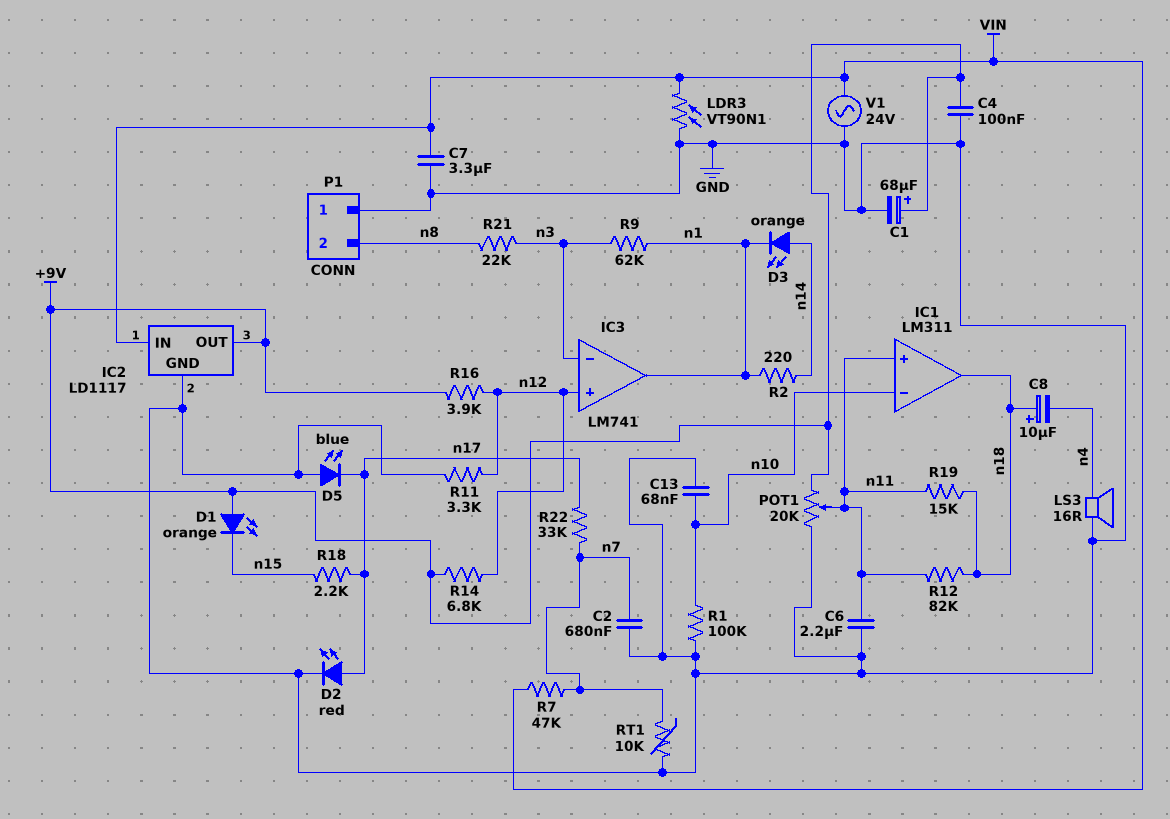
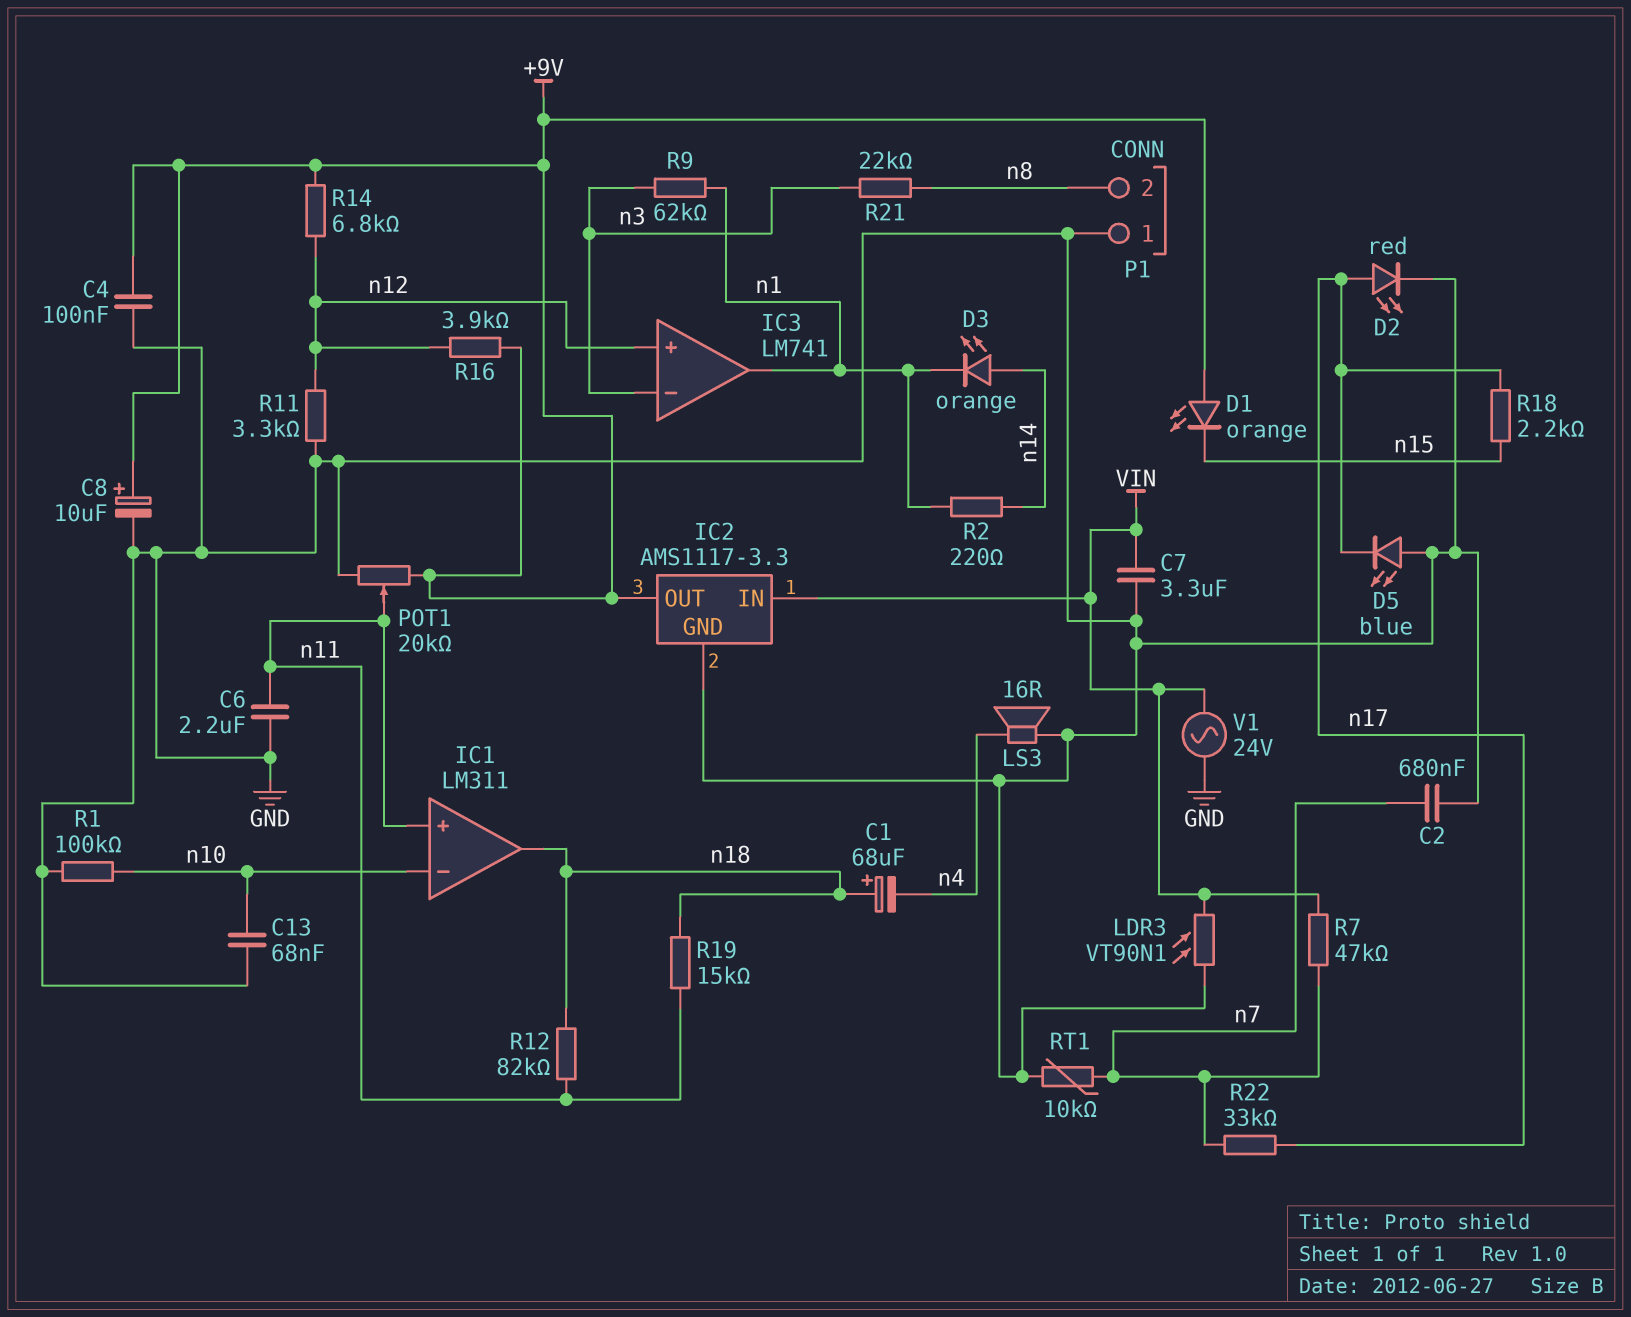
C1: 68uF (plus +9V, minus GND) -> 68uF (plus n18, minus n4)
C8: 10uF (plus n18, minus n4) -> 10uF (plus +9V, minus GND)
IC2: LD1117 -> AMS1117-3.3

